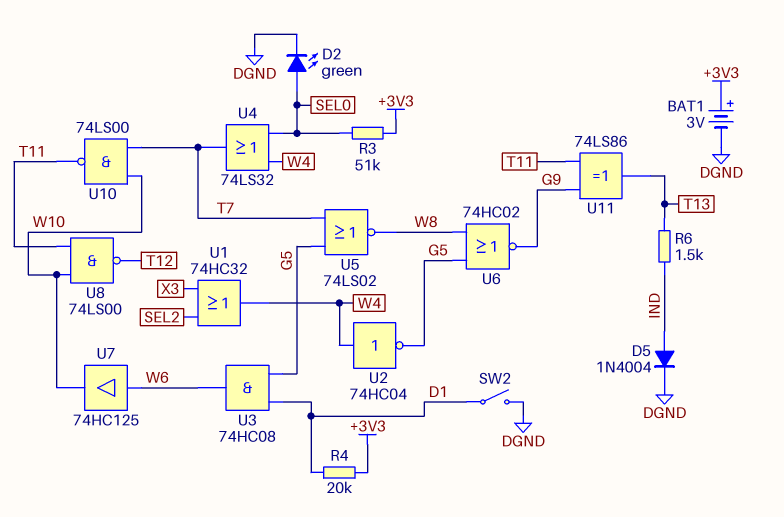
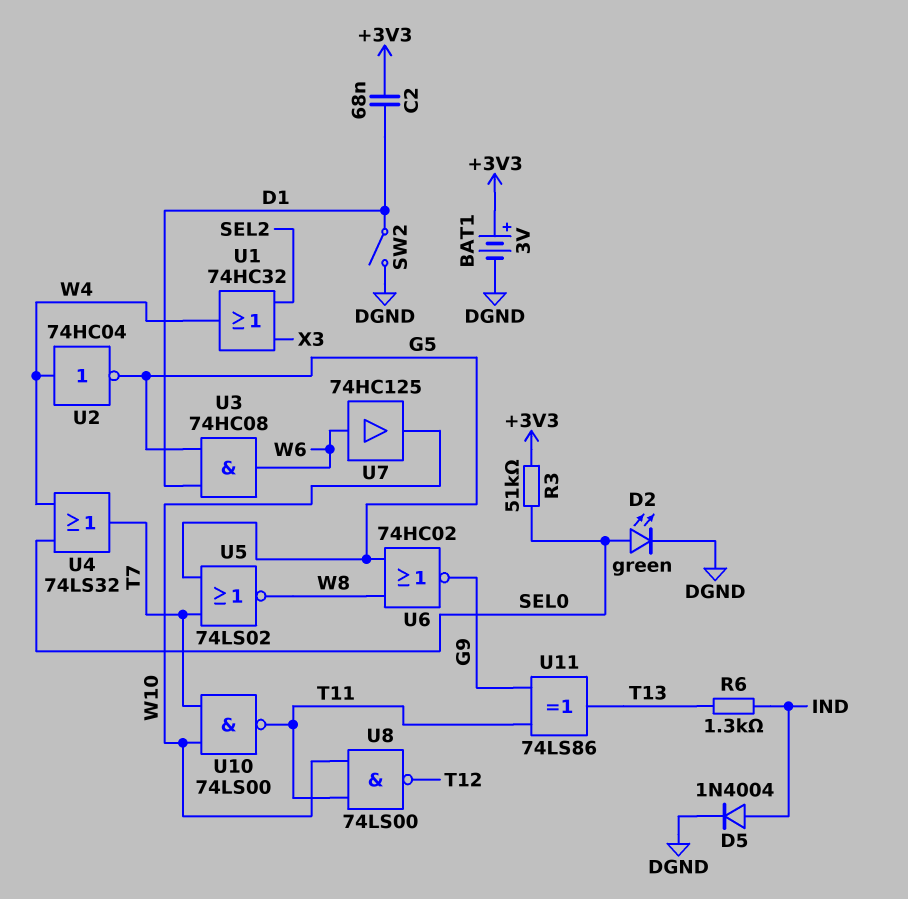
C2: none -> 68nF (+3V3, D1)
R4: 20k (+3V3, D1) -> none
R6: 1.5k (IND, T13) -> 1.3k (IND, T13)

